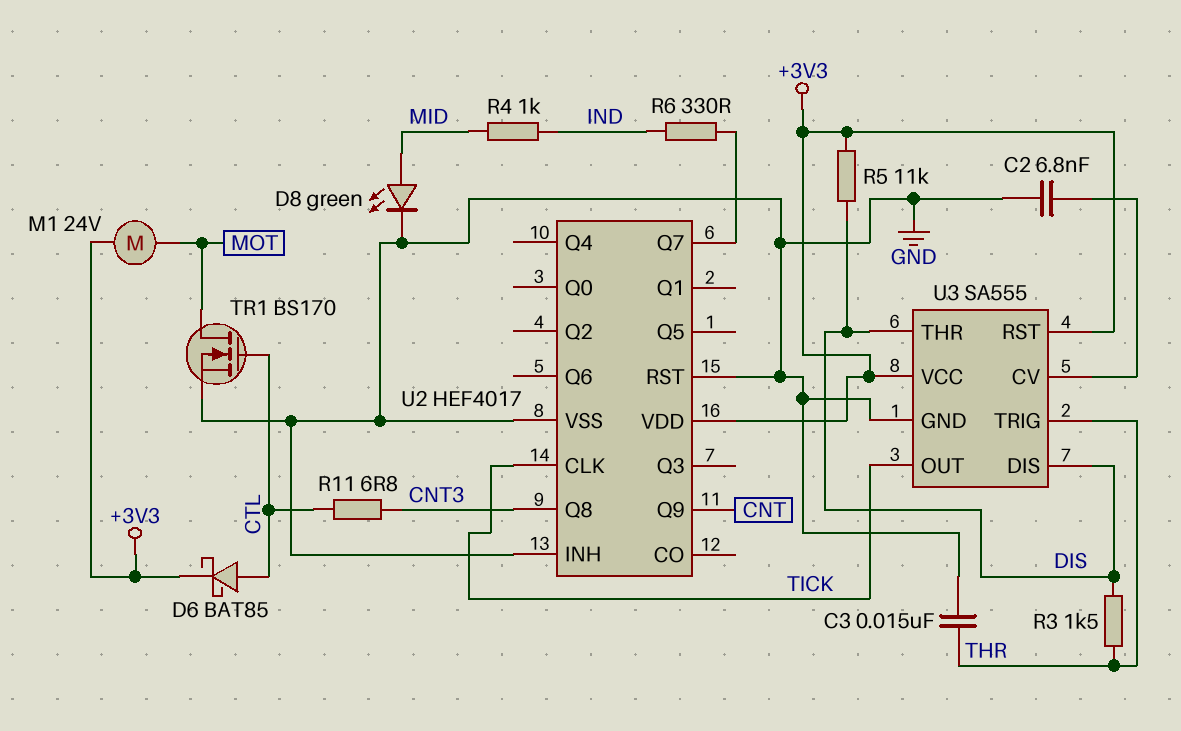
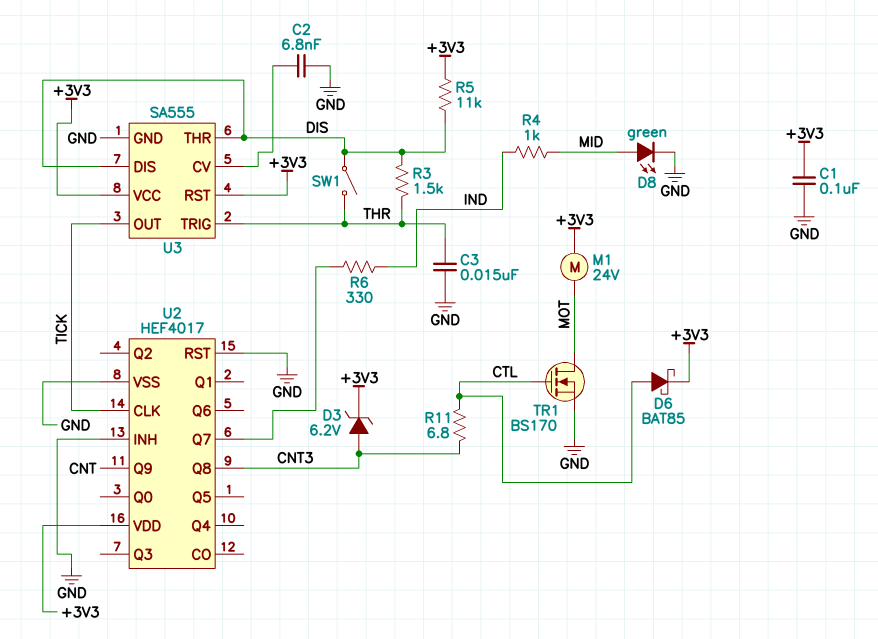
C1: none -> 100nF (+3V3, GND)
D3: none -> zener 6.2V (A CNT3, K +3V3)
SW1: none -> switch (DIS, THR)

